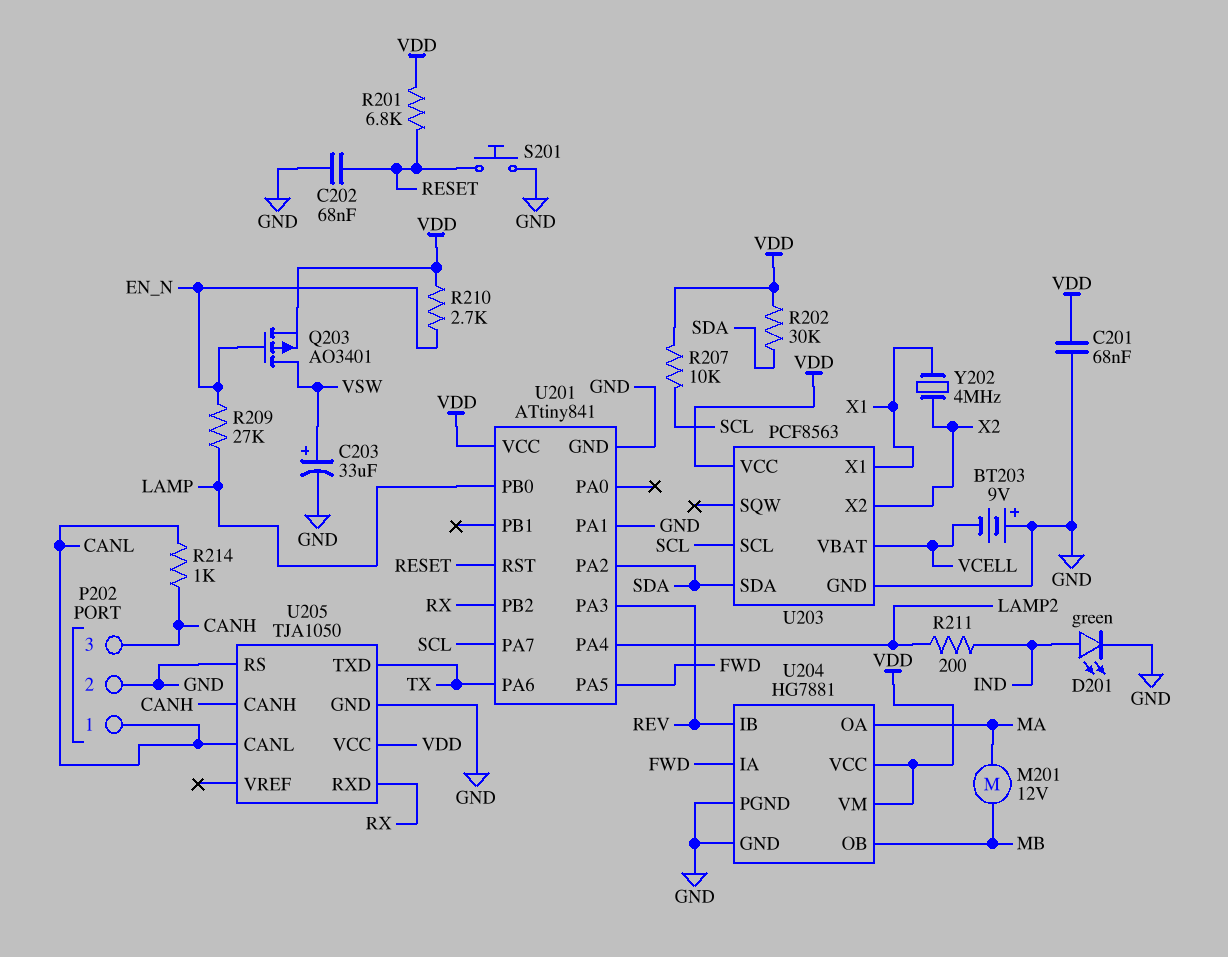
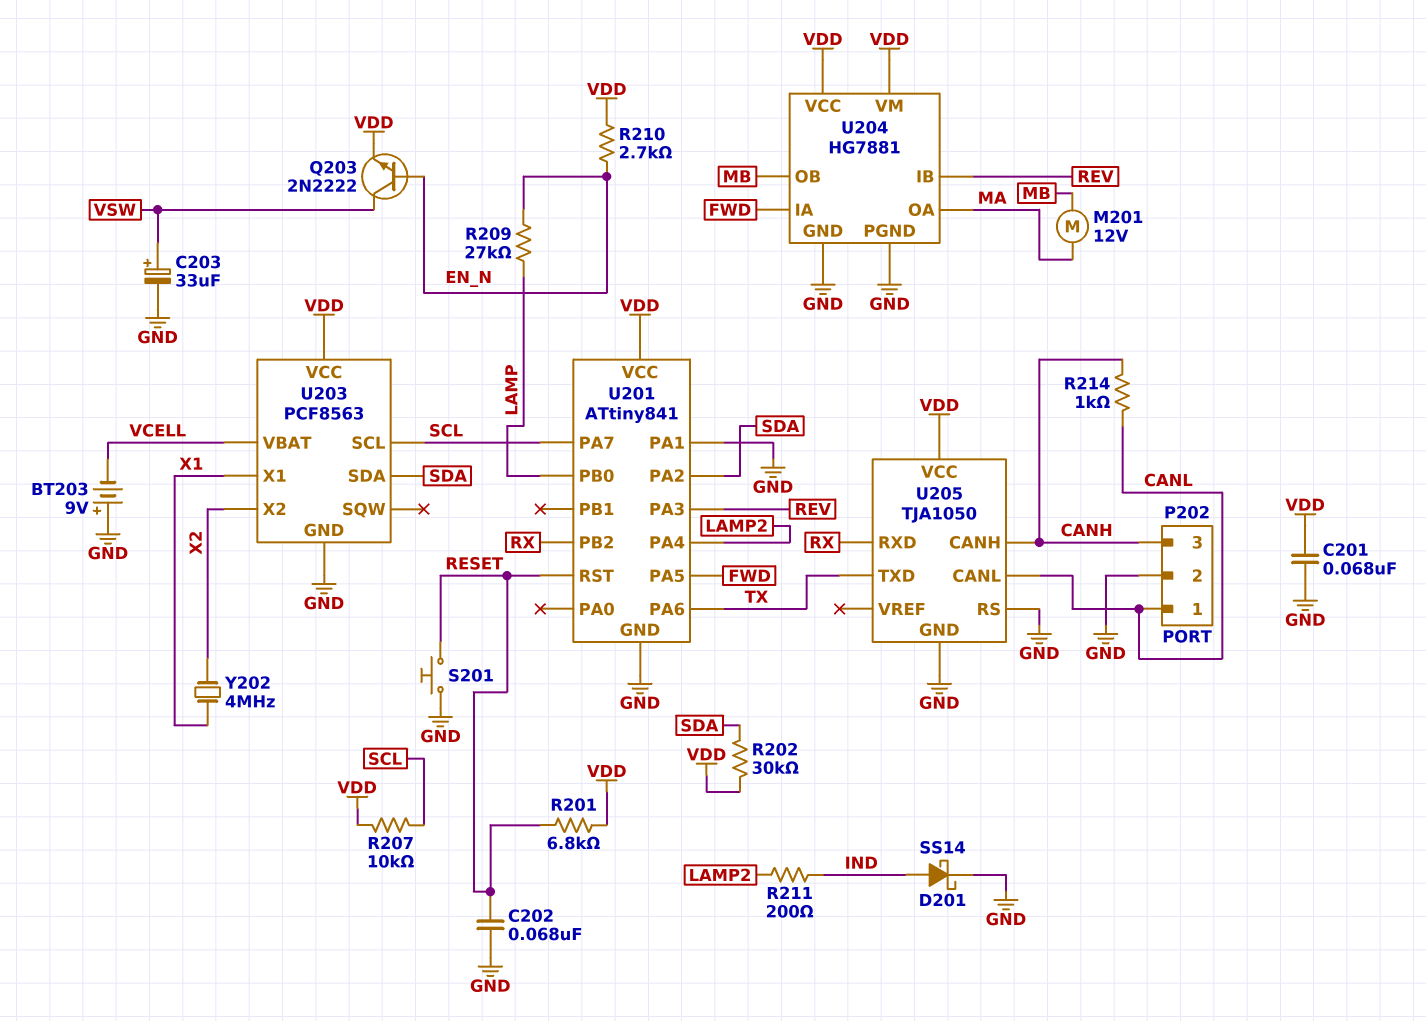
D201: LED green (A IND, K GND) -> schottky SS14 (A IND, K GND)
Q203: PMOS AO3401 (G EN_N, D VSW, S VDD) -> NPN 2N2222 (B EN_N, C VSW, E VDD)

